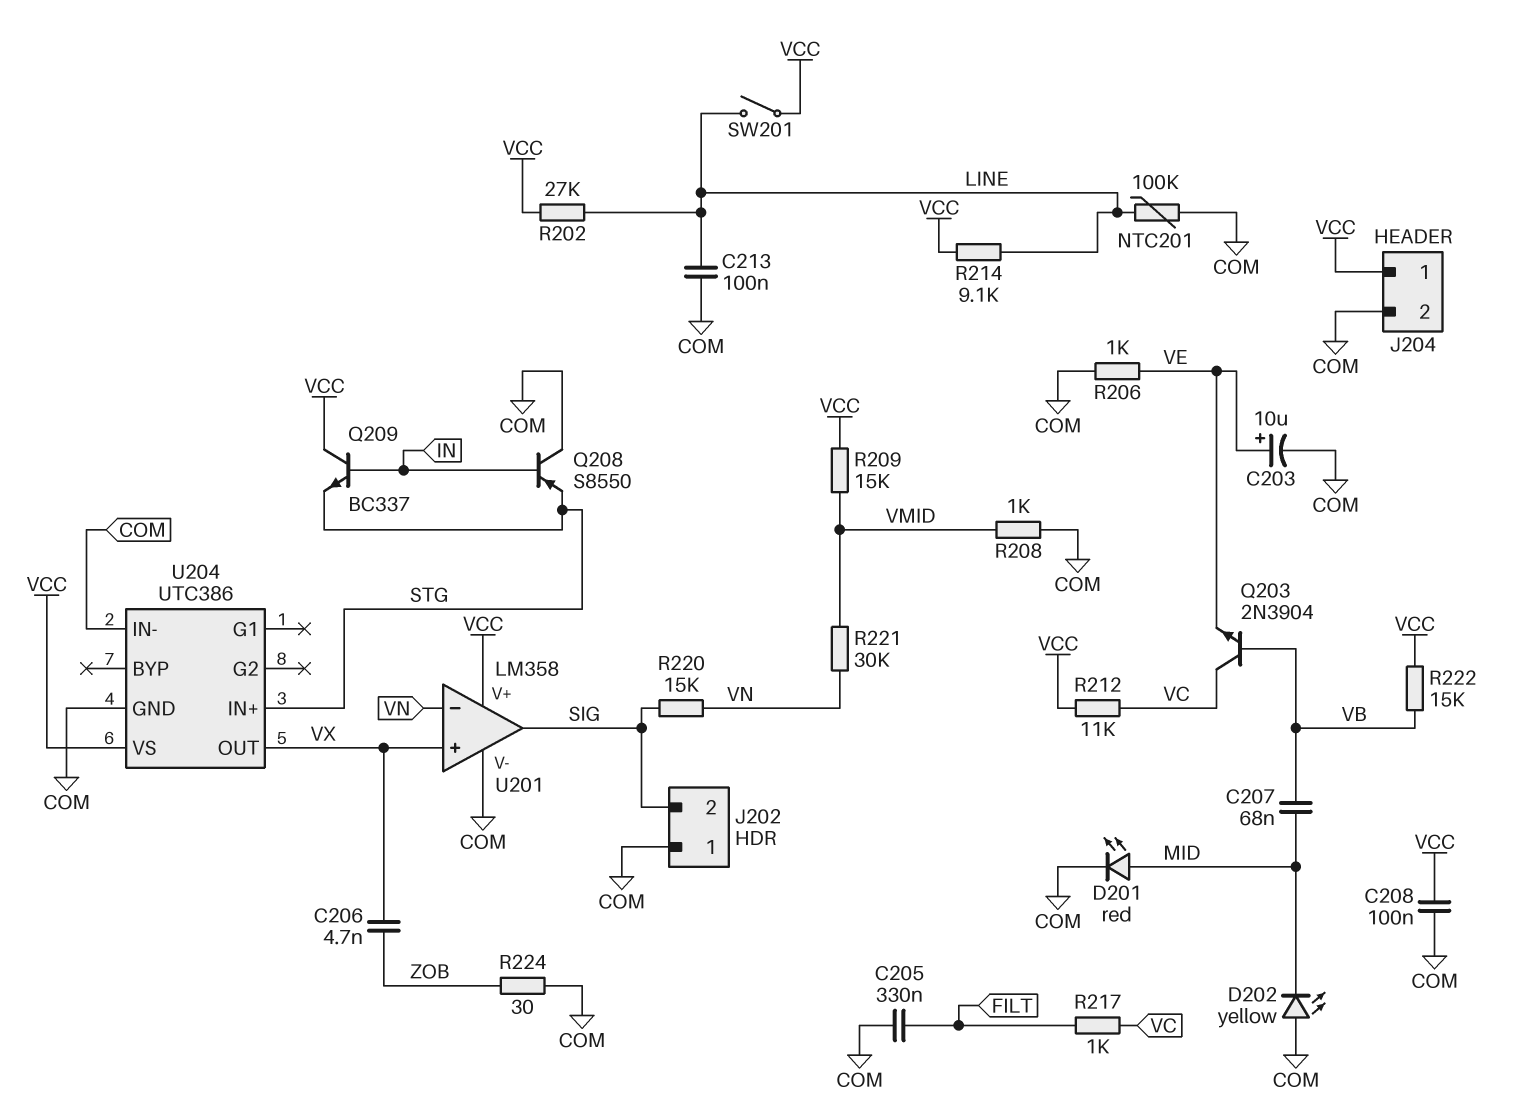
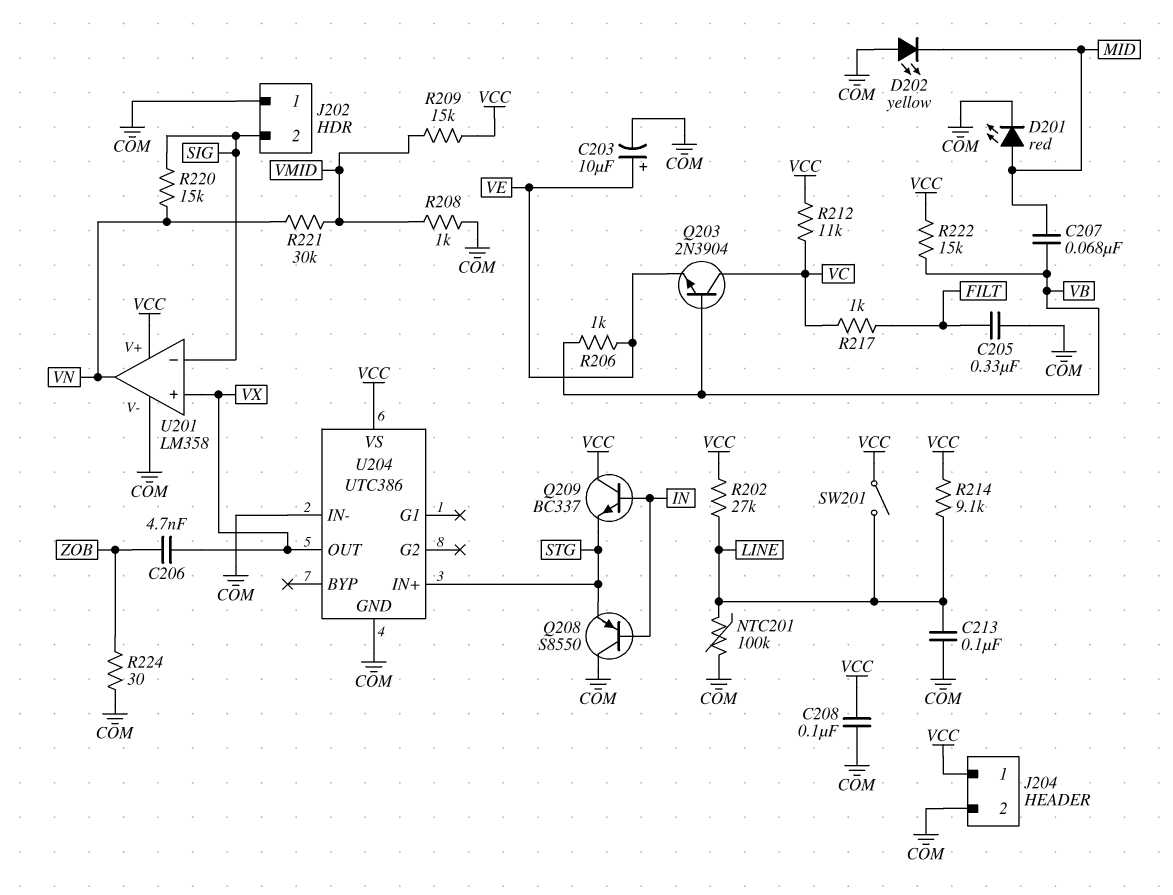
R206: 1k (COM, VE) -> 1k (VB, VE)
U201 pin in-: VN -> SIG
U201 pin out: SIG -> VN

